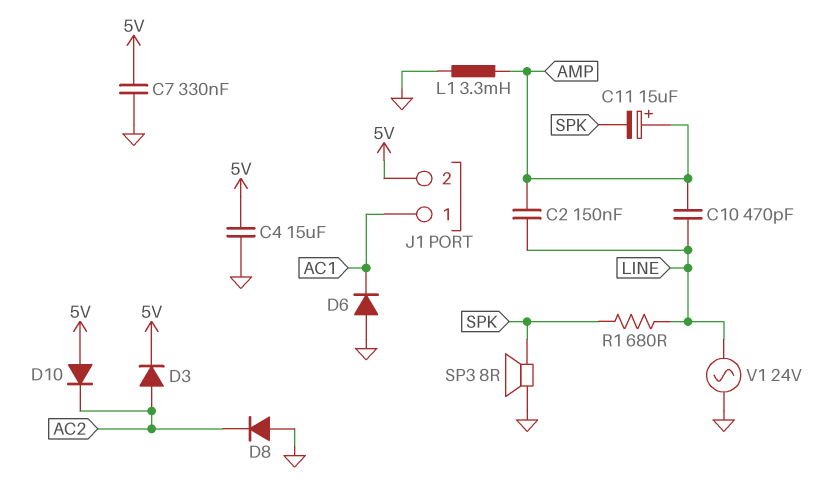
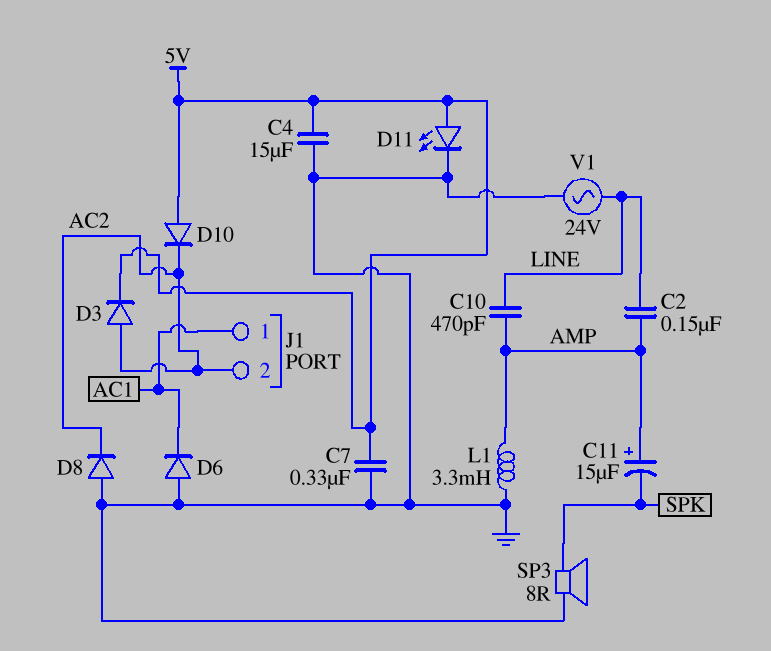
D11: none -> LED (A 5V, K GND)
J1 pin 2: 5V -> AC2
R1: 680 (LINE, SPK) -> none

